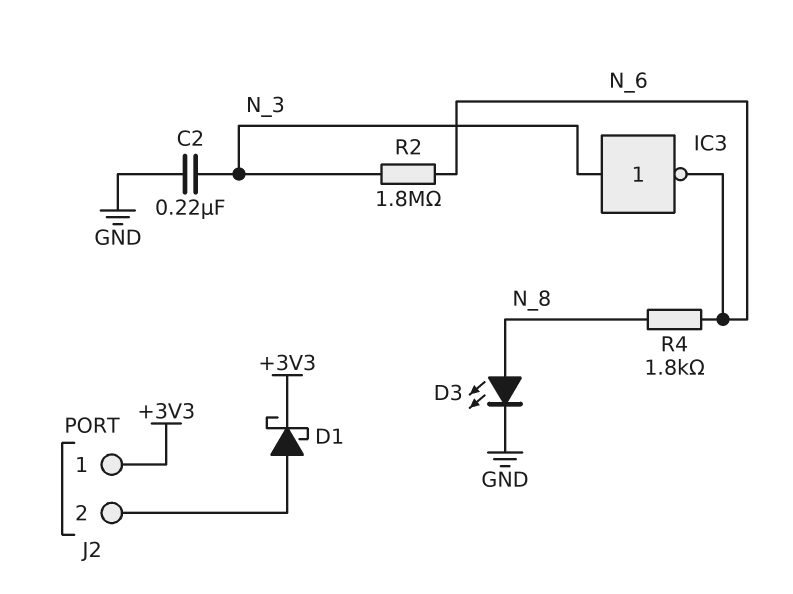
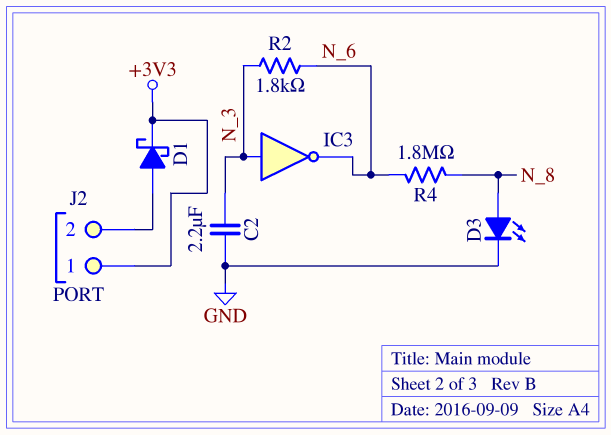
C2: 220nF (GND, N_3) -> 2.2uF (GND, N_3)
R2: 1.8M (N_3, N_6) -> 1.8k (N_3, N_6)
R4: 1.8k (N_6, N_8) -> 1.8M (N_6, N_8)

